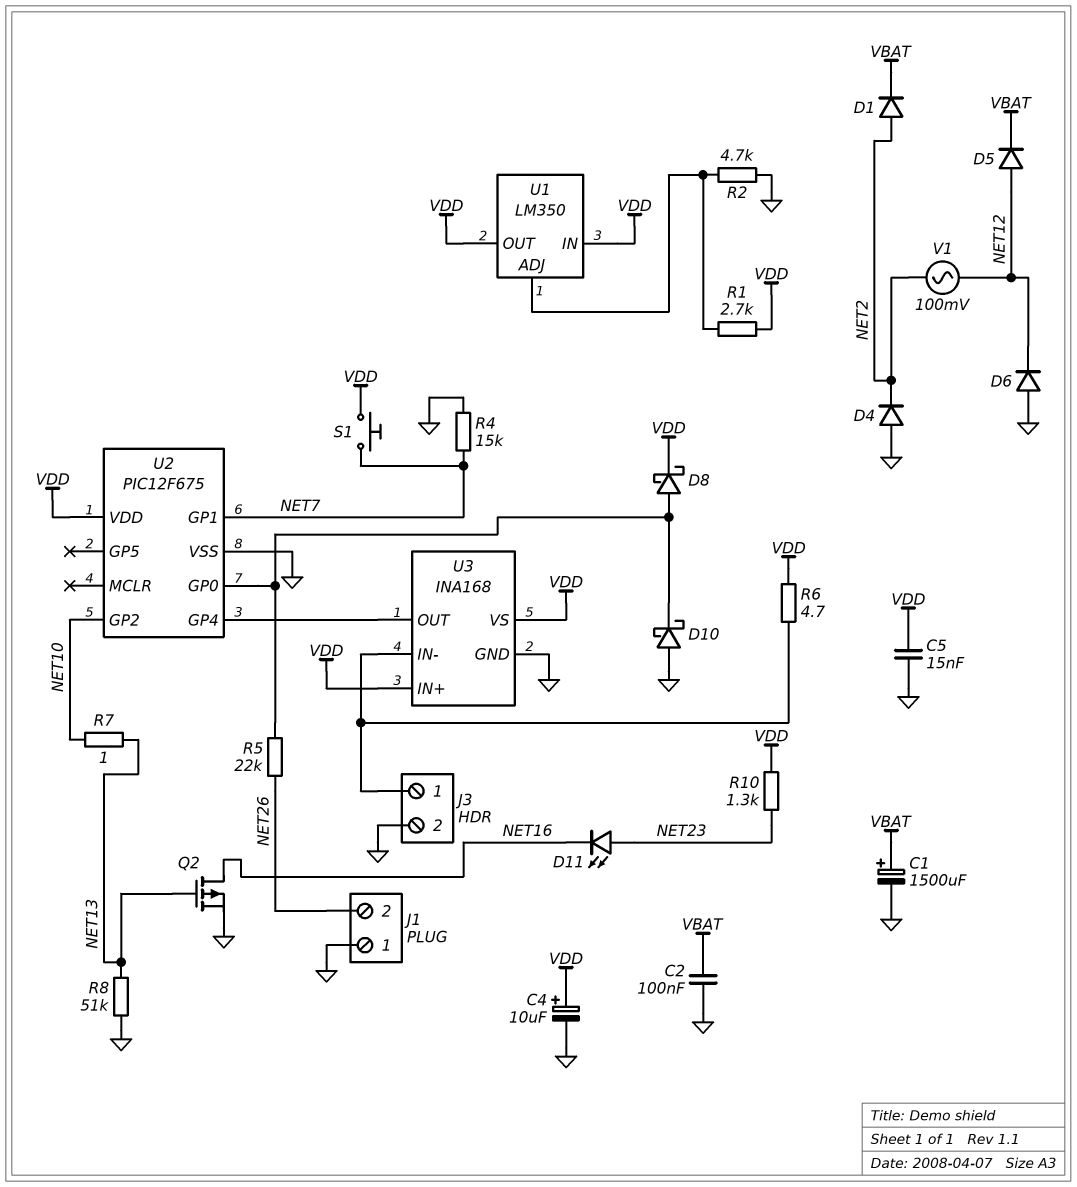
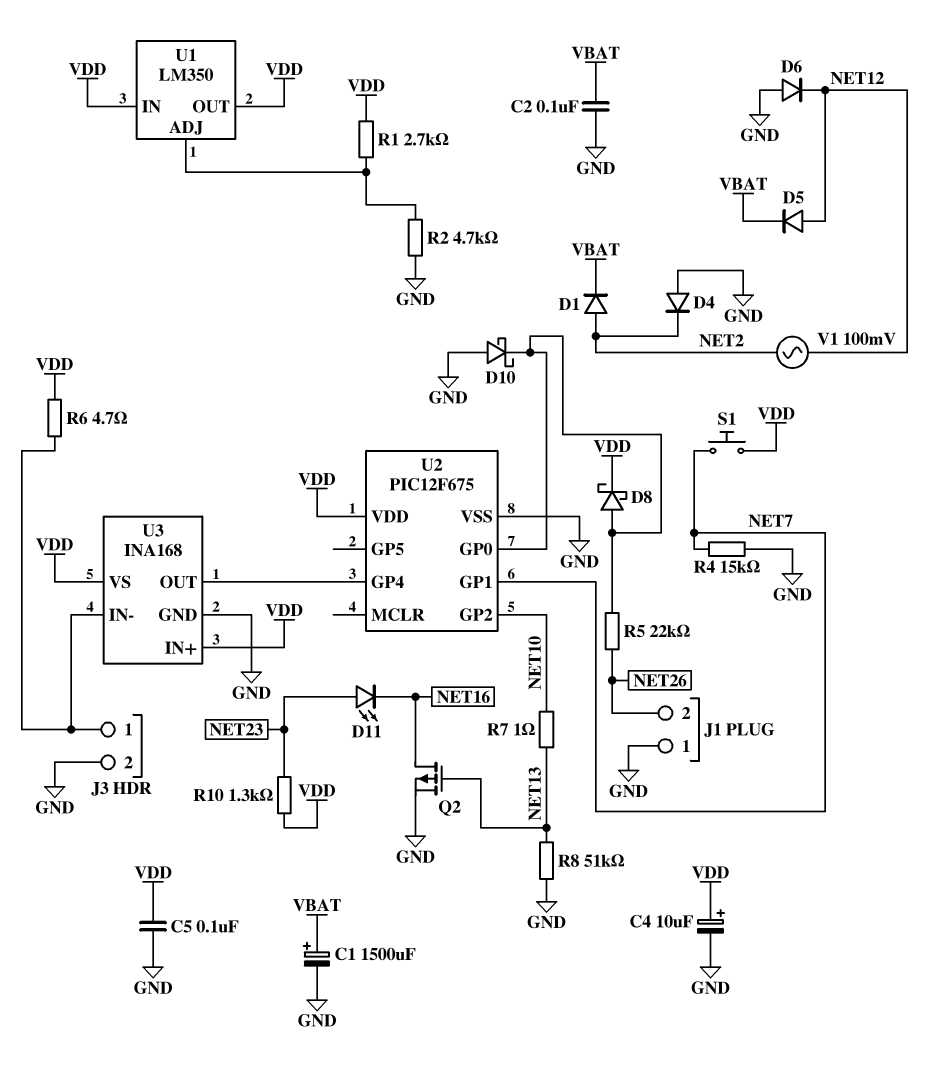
C5: 15nF (GND, VDD) -> 100nF (GND, VDD)

